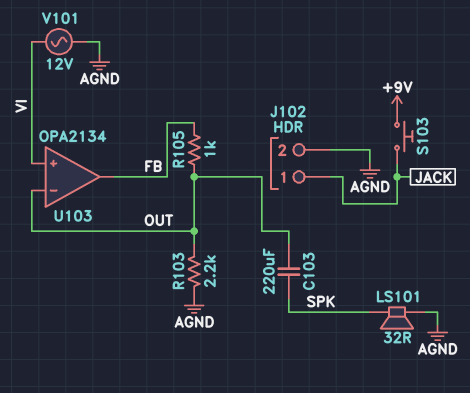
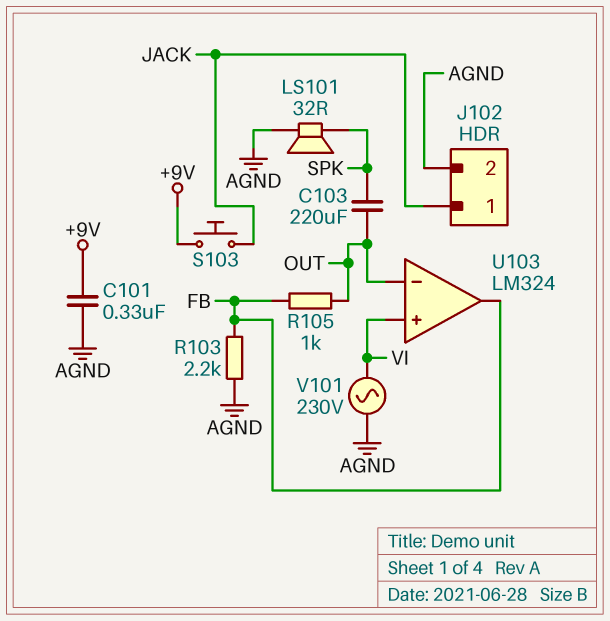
C101: none -> 330nF (+9V, AGND)
R103: 2.2k (AGND, OUT) -> 2.2k (AGND, FB)
U103: OPA2134 -> LM324
V101: AC 12V (AGND, VI) -> AC 230V (AGND, VI)

